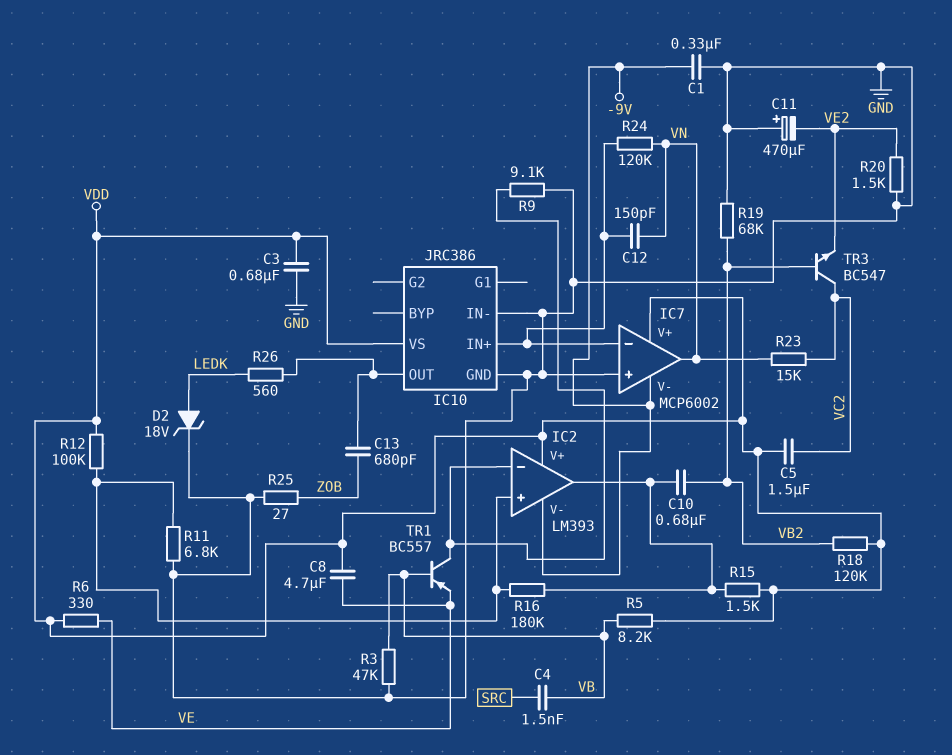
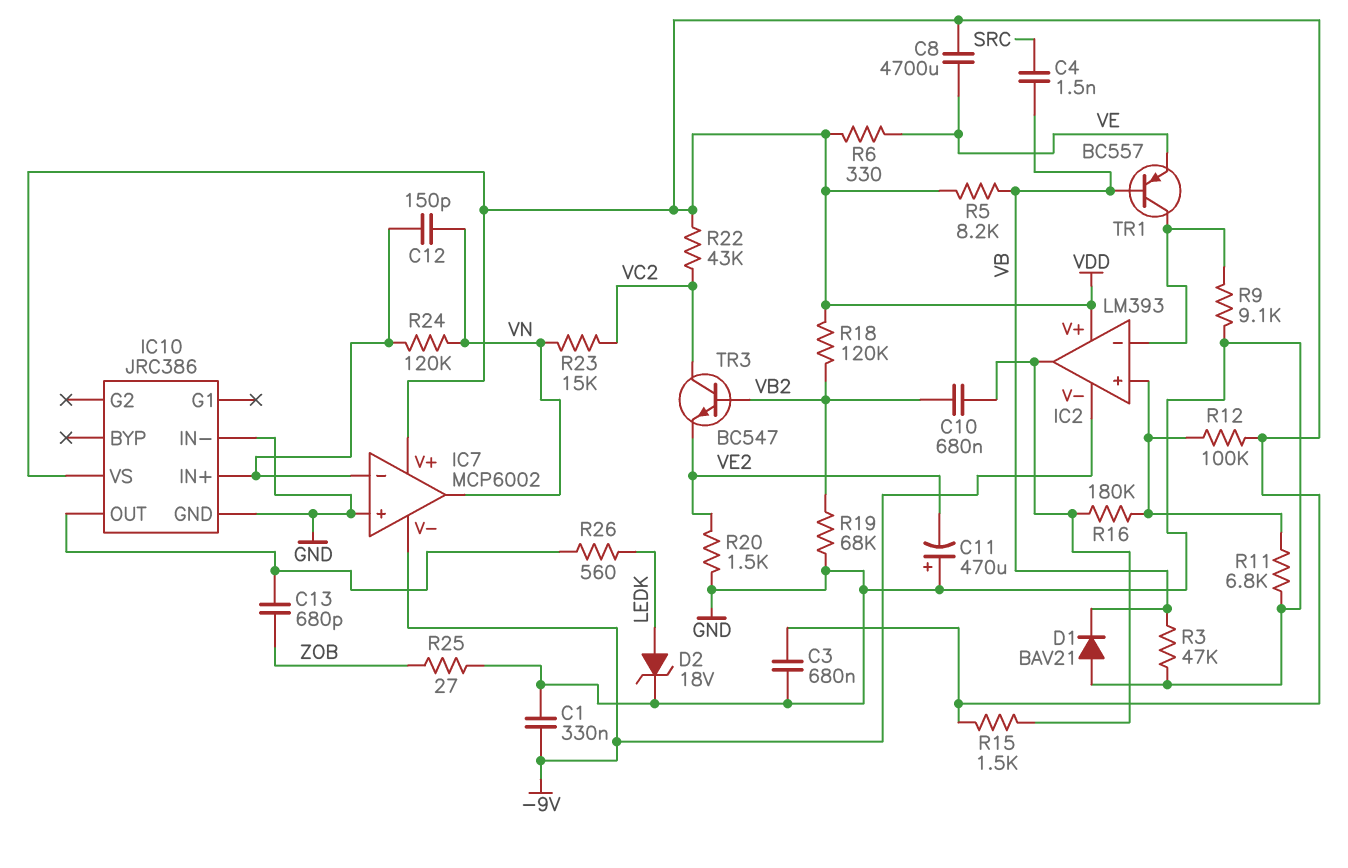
C5: 1.5uF (VC2, VDD) -> none
C8: 4.7uF (VDD, VE) -> 4700uF (VDD, VE)
D1: none -> diode BAV21 (A GND, K VB)
R22: none -> 43k (VC2, VDD)

